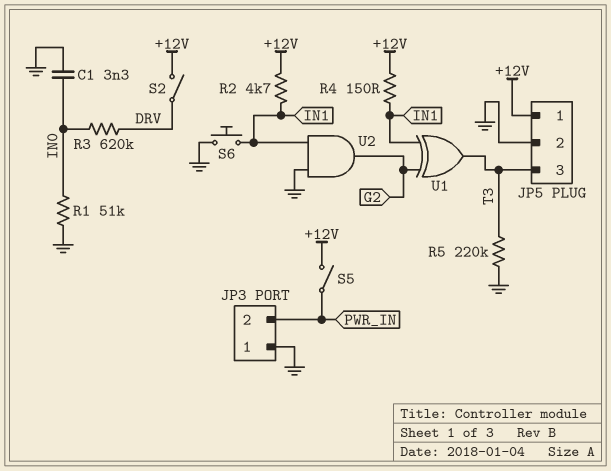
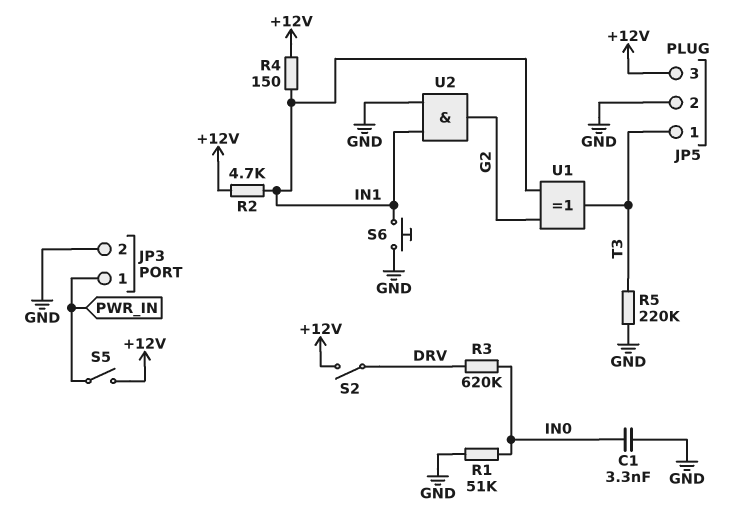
JP3 pin 1: GND -> PWR_IN
JP3 pin 2: PWR_IN -> GND
JP5 pin 1: +12V -> T3
JP5 pin 3: T3 -> +12V

